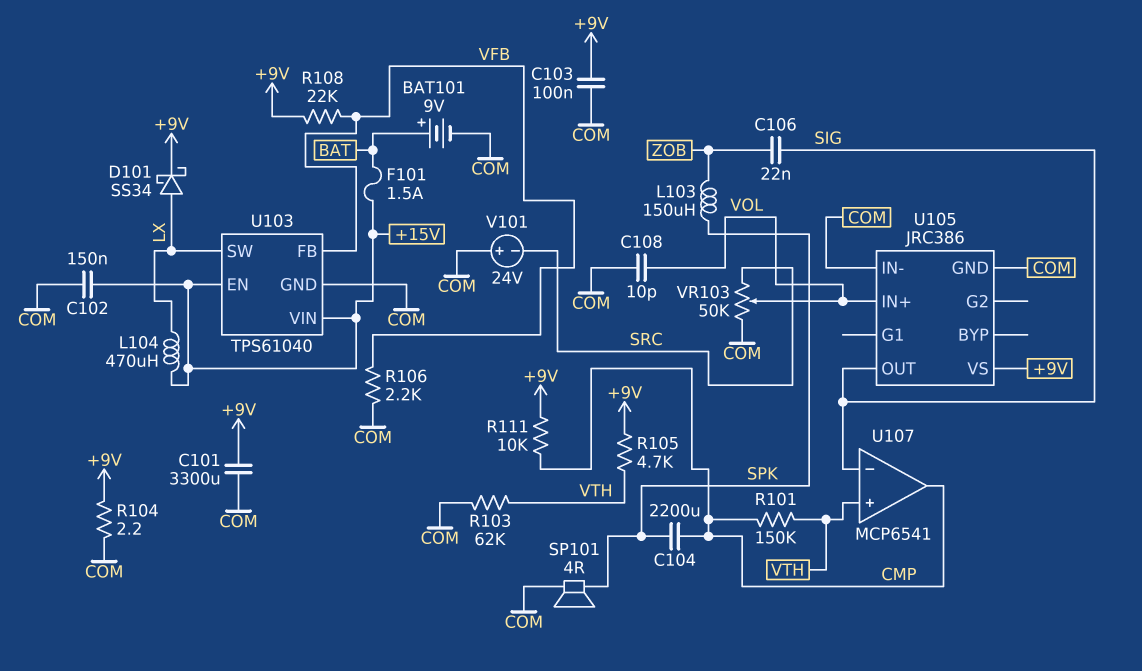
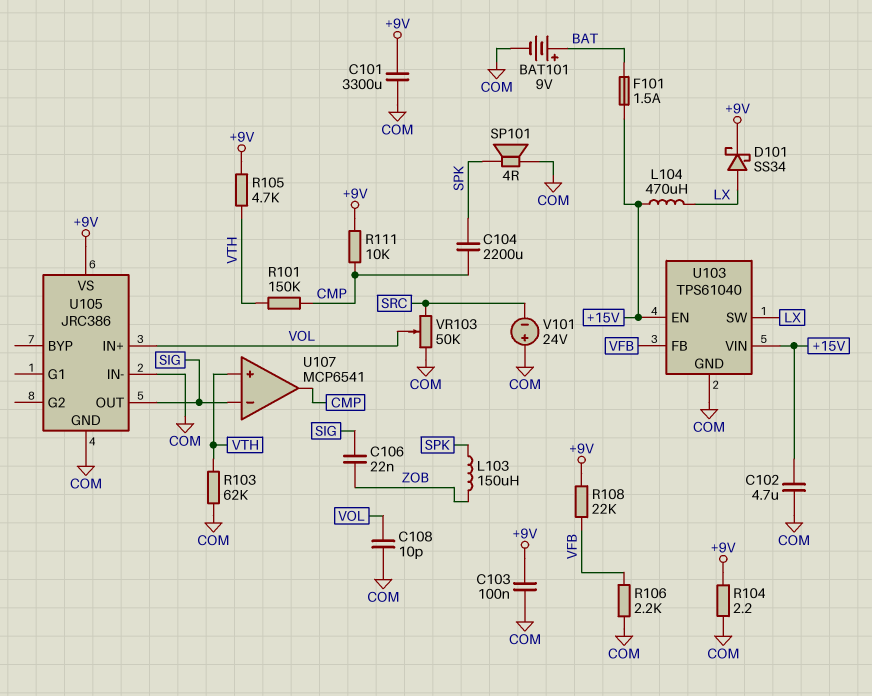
C102: 150nF (+15V, COM) -> 4.7uF (+15V, COM)

